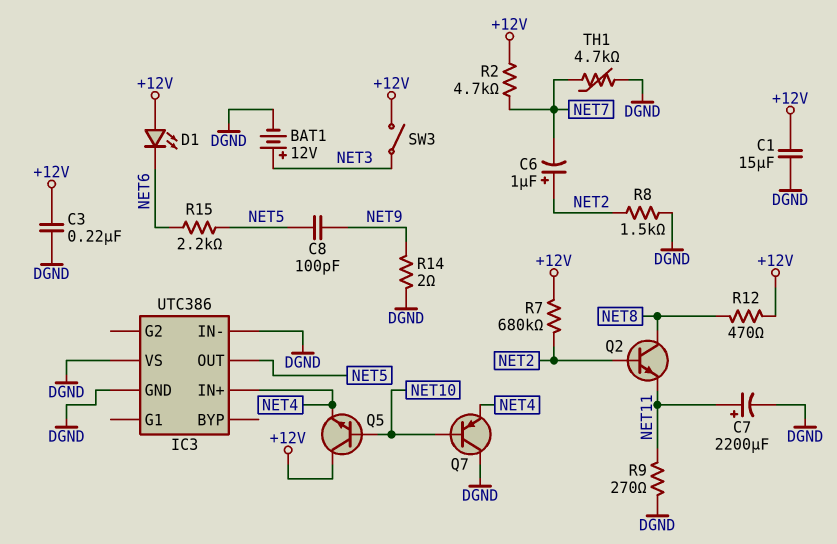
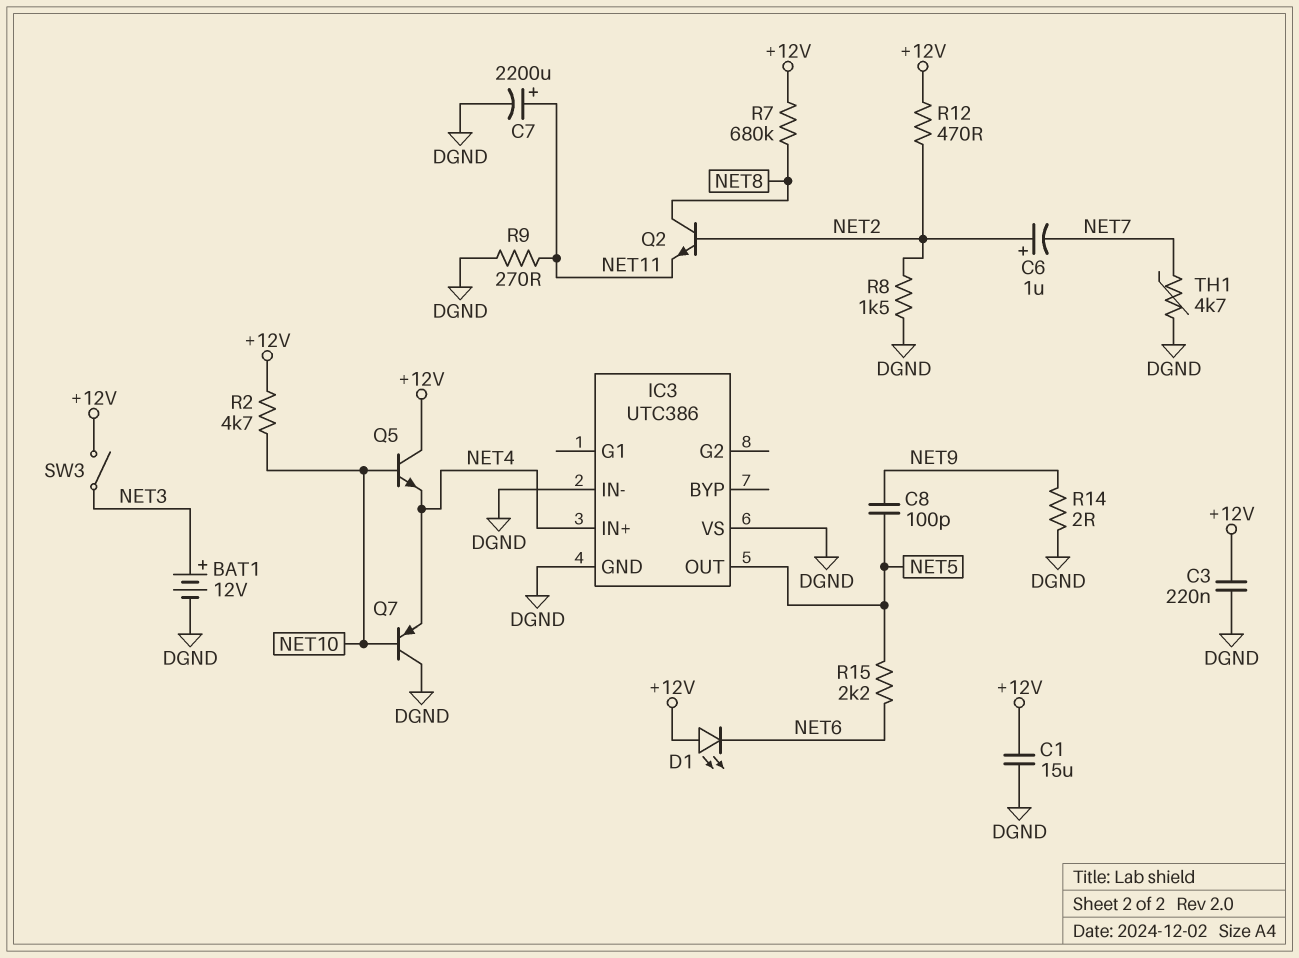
R2: 4.7k (+12V, NET7) -> 4.7k (+12V, NET10)
R7: 680k (+12V, NET2) -> 680k (+12V, NET8)
R12: 470 (+12V, NET8) -> 470 (+12V, NET2)

